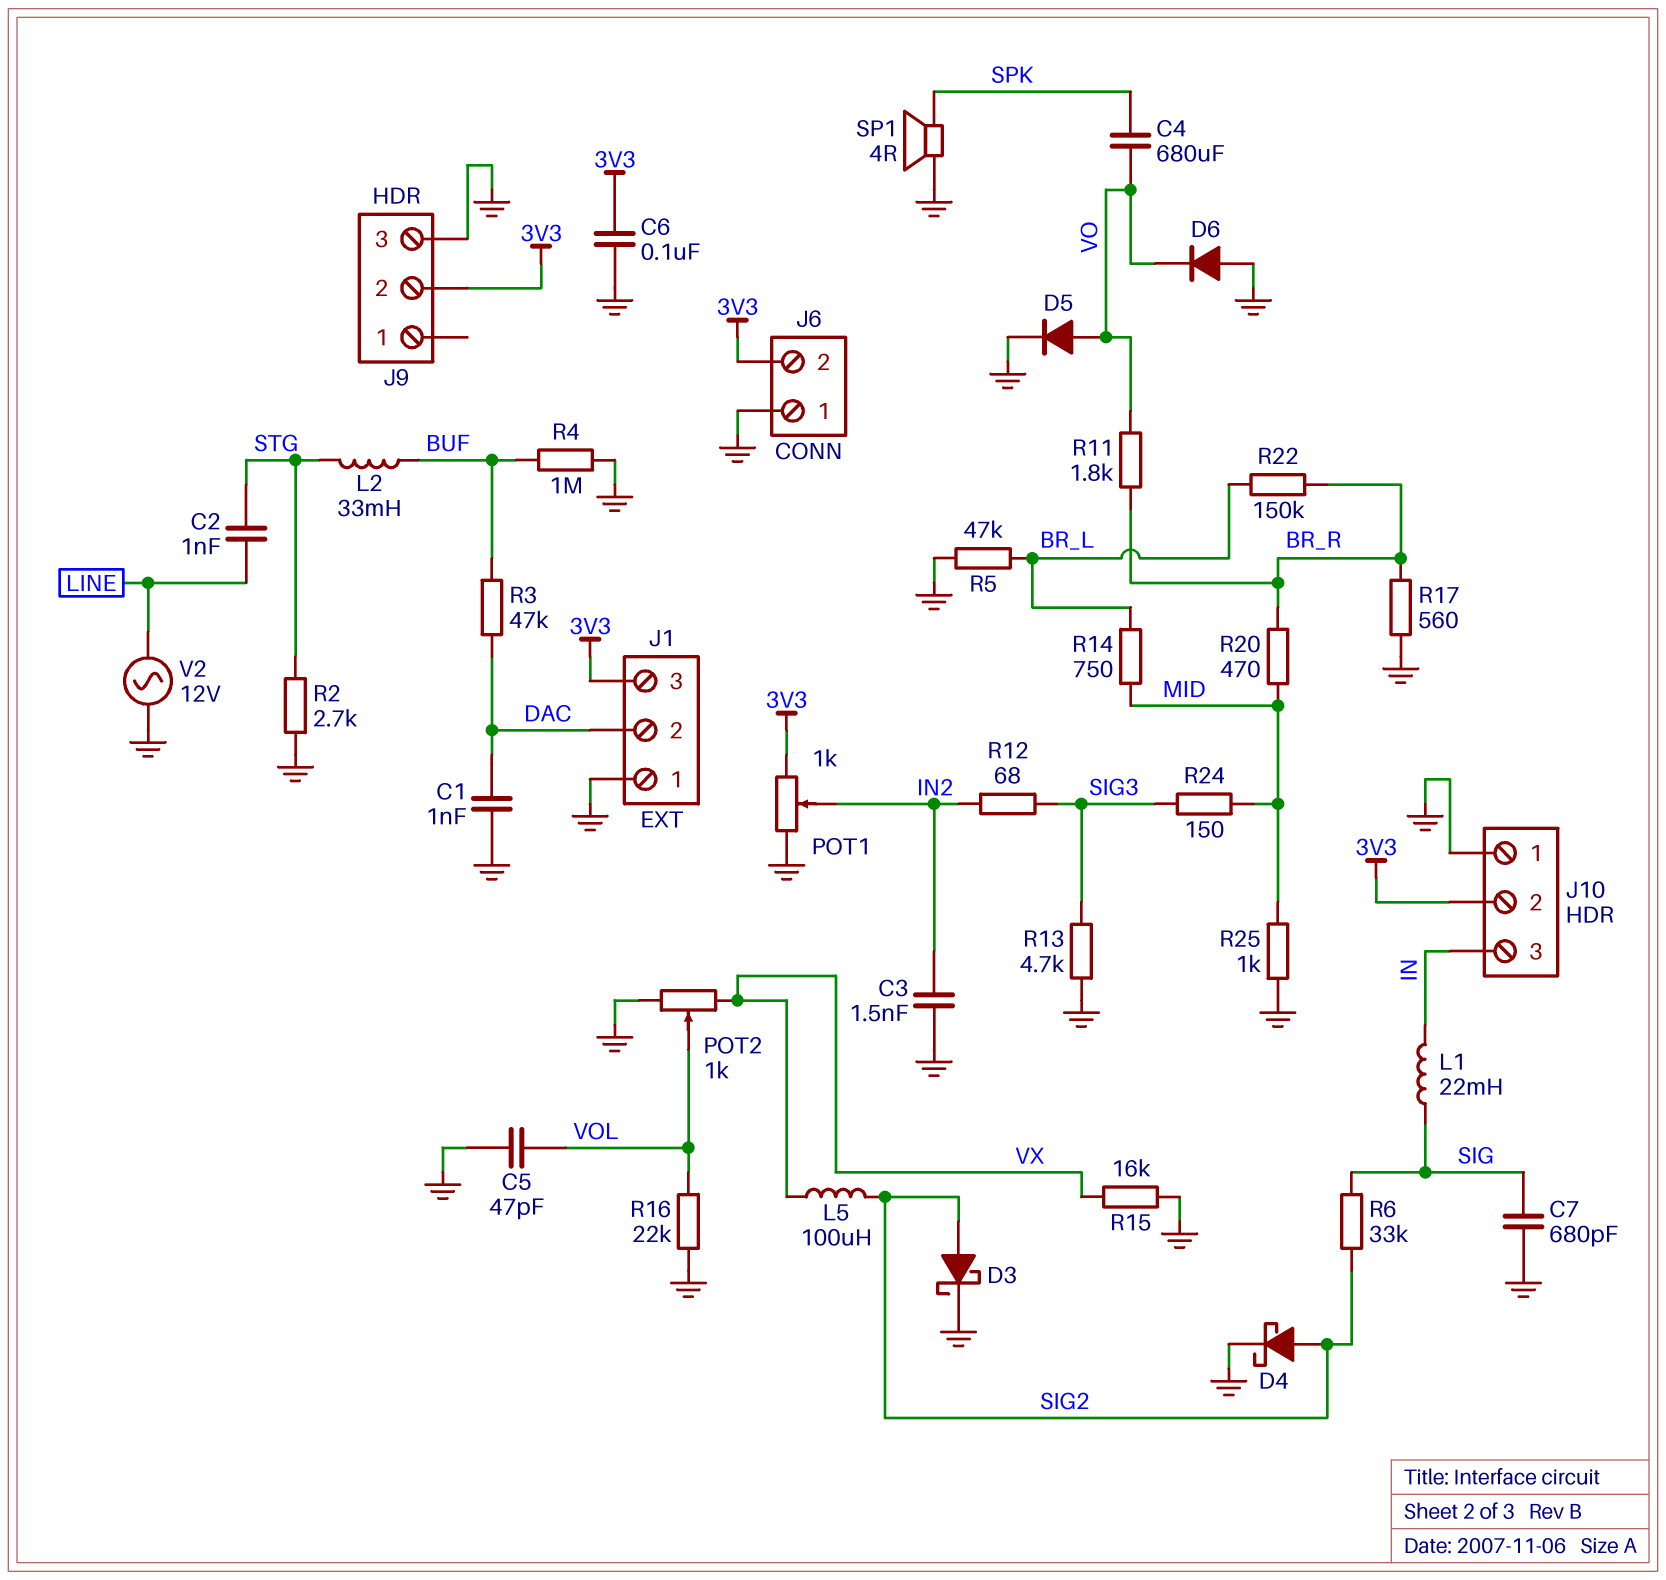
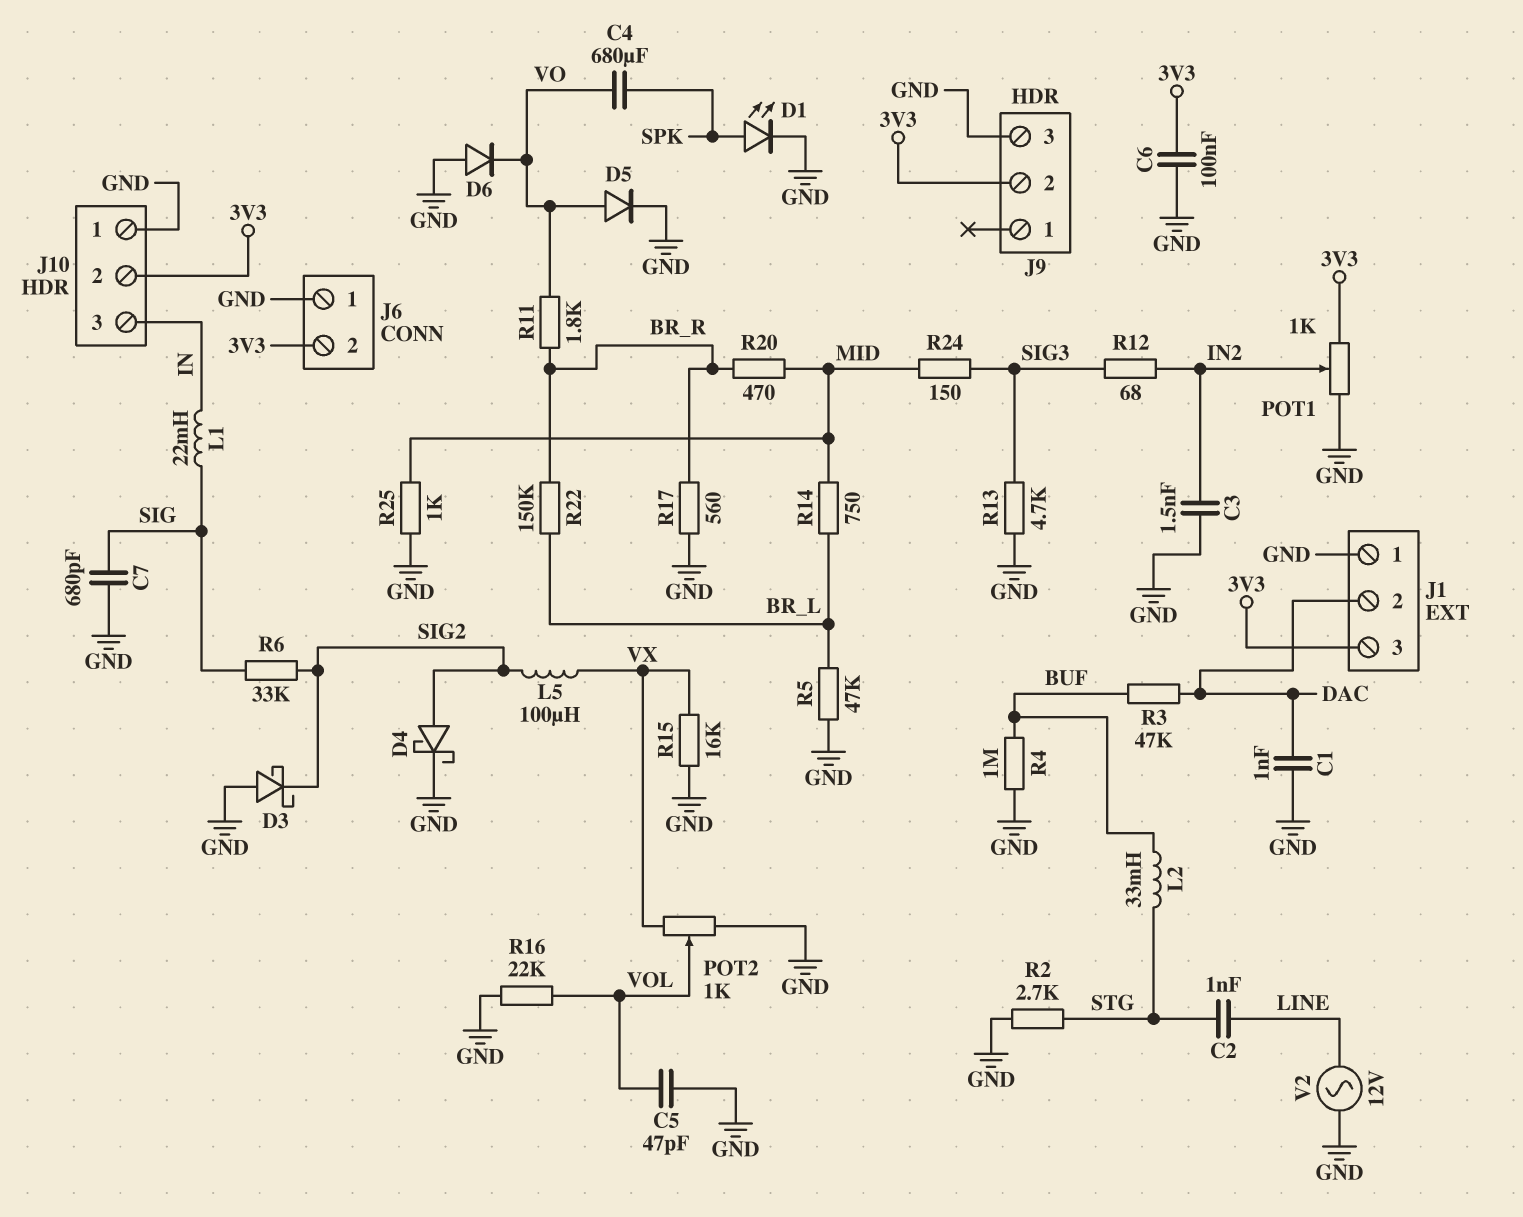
D1: none -> LED (A SPK, K GND)
D3: schottky (A SIG2, K GND) -> schottky (A GND, K SIG2)
SP1: speaker 4R (GND, SPK) -> none

